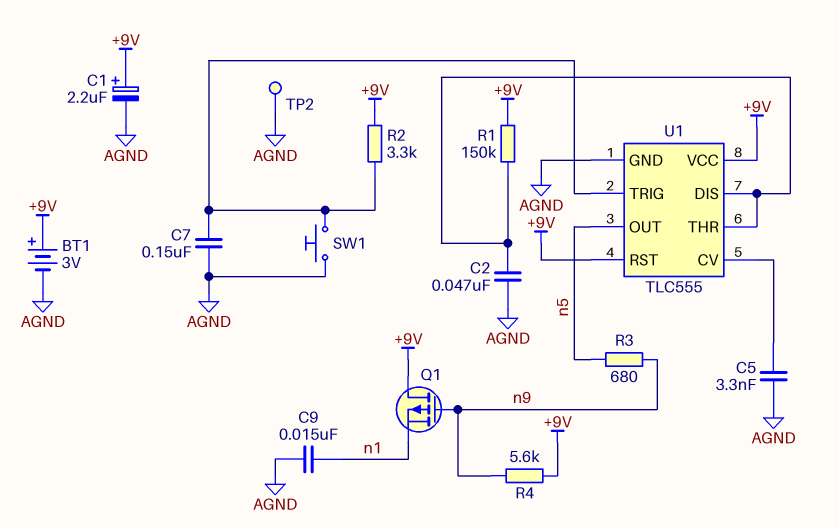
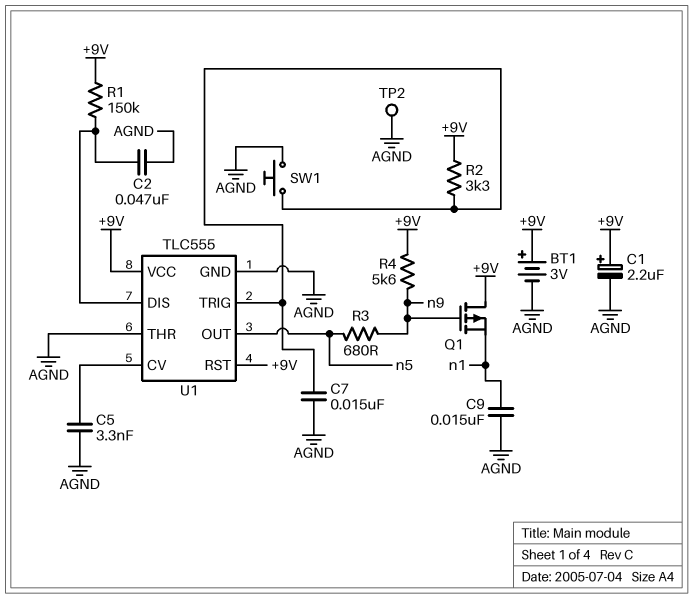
C7: 150nF (AGND, U1/TRIG) -> 15nF (AGND, U1/TRIG)
U1 pin THR: U1/DIS -> AGND

